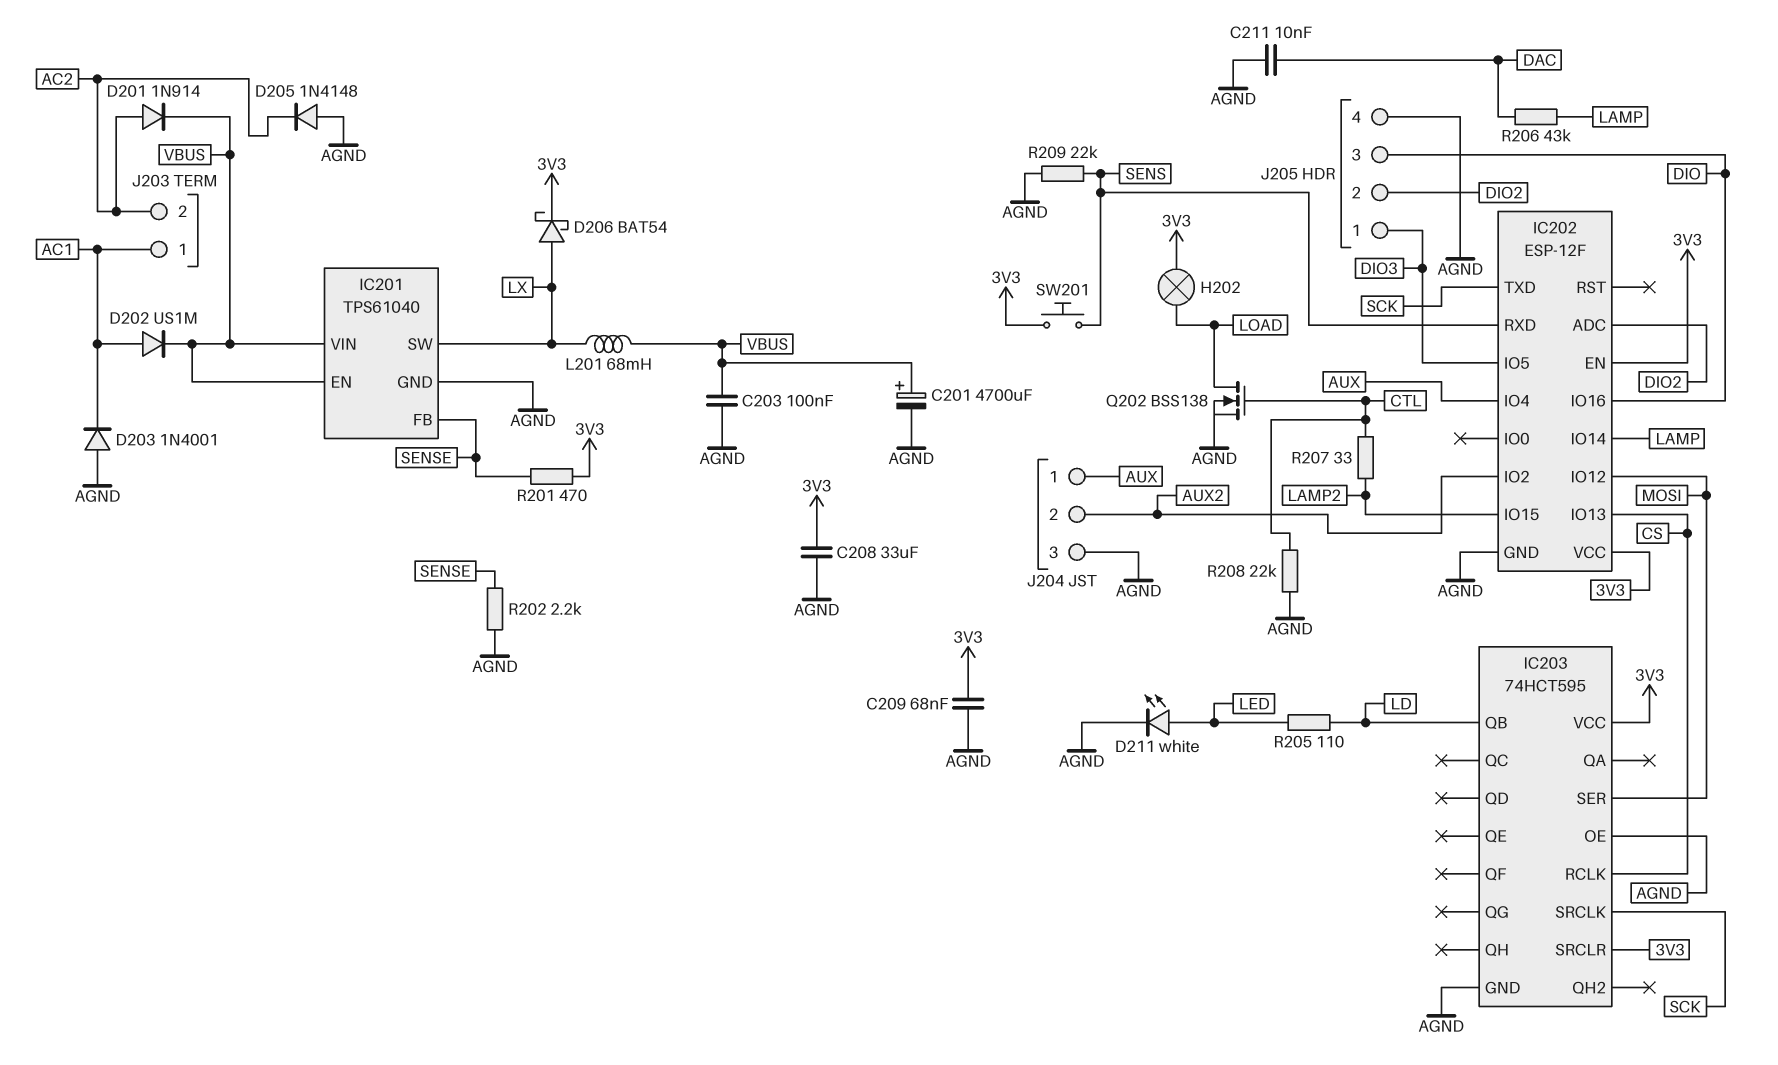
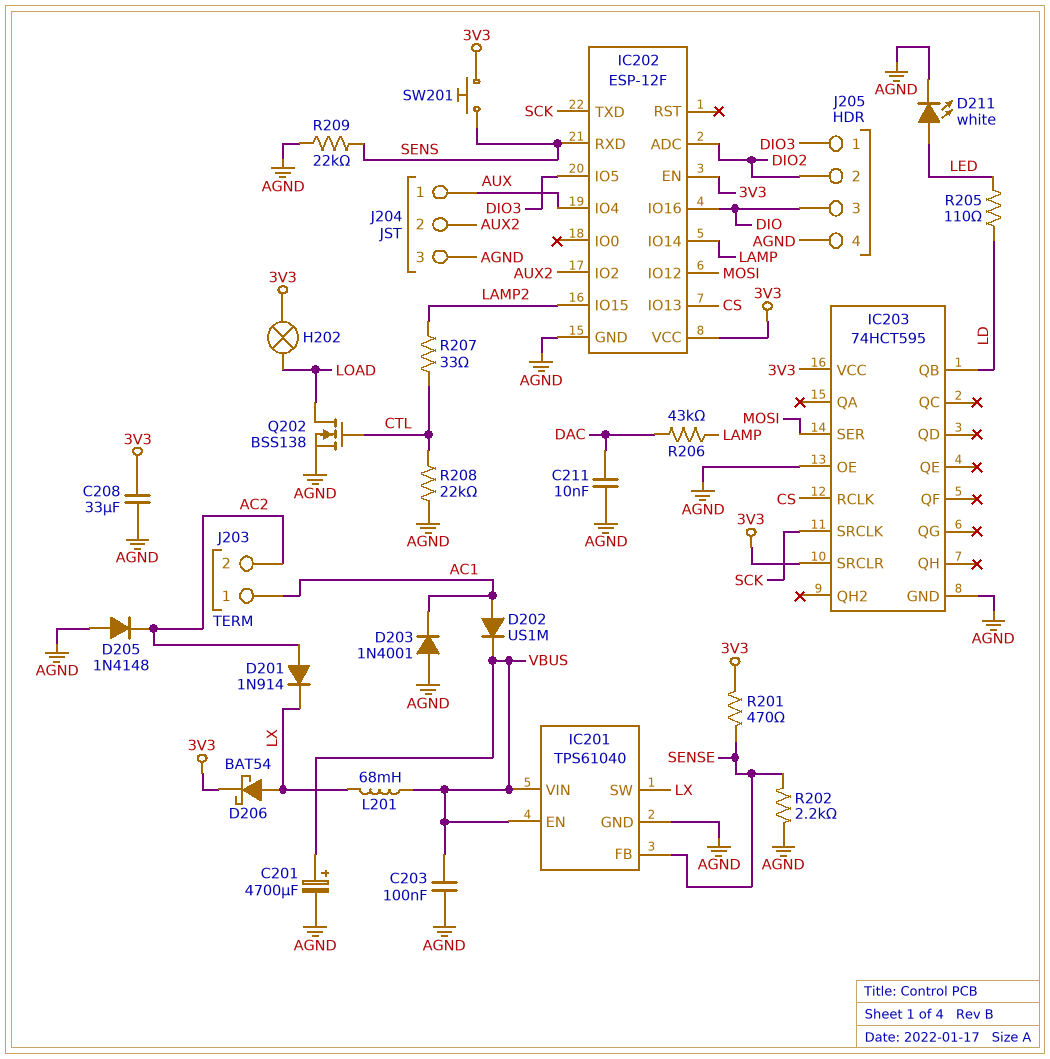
C209: 68nF (3V3, AGND) -> none
D201: diode 1N914 (A AC2, K VBUS) -> diode 1N914 (A AC2, K LX)

